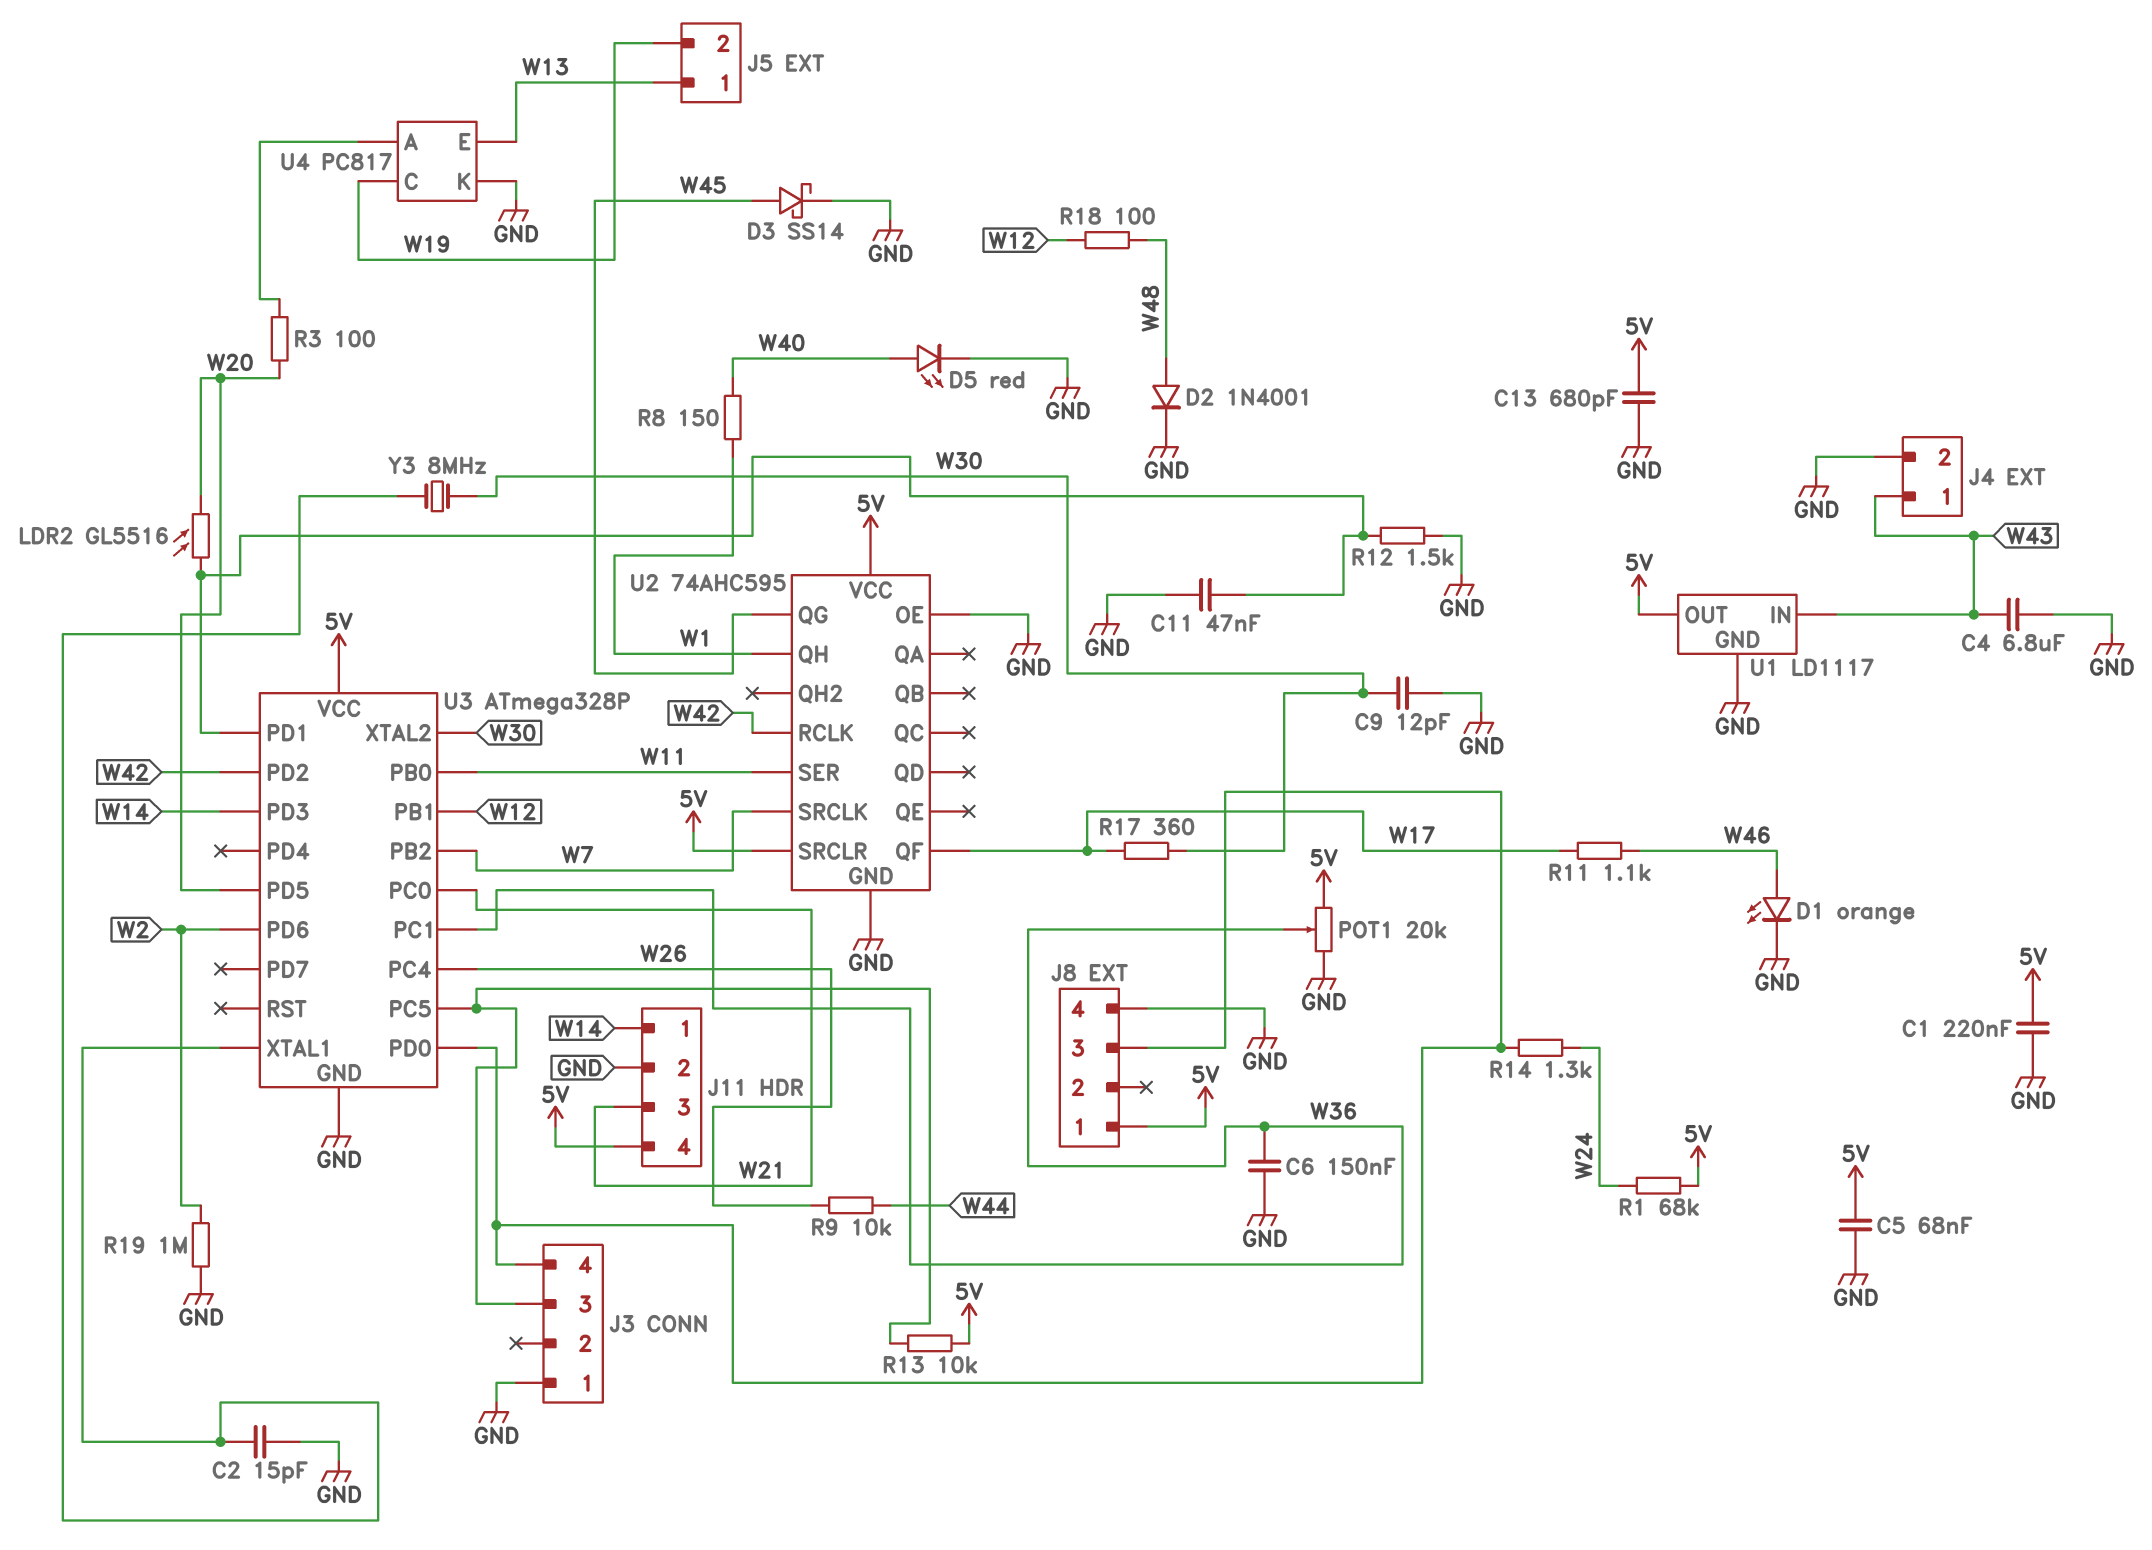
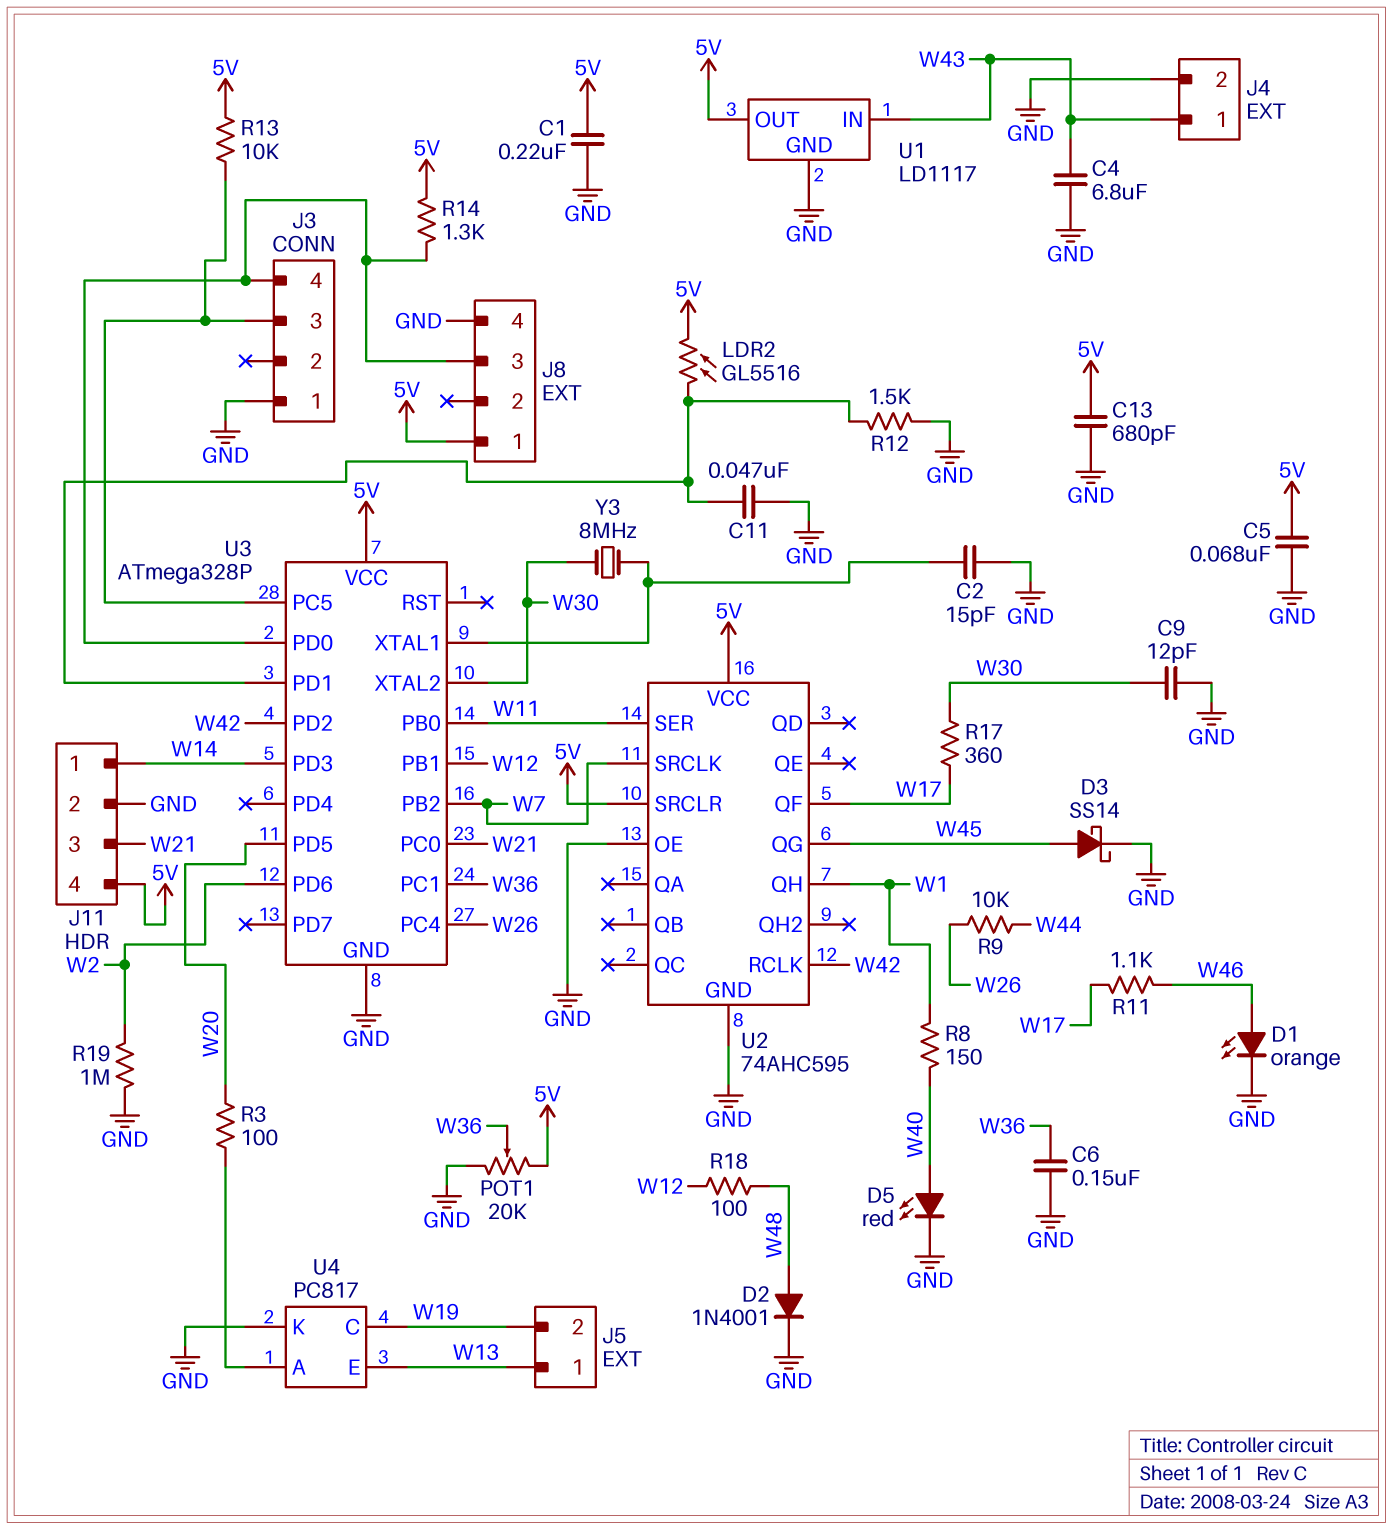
LDR2: GL5516 (U3/PD1, W20) -> GL5516 (5V, U3/PD1)
R1: 68k (5V, W24) -> none
R14: 1.3k (J3/4, W24) -> 1.3k (5V, J3/4)

